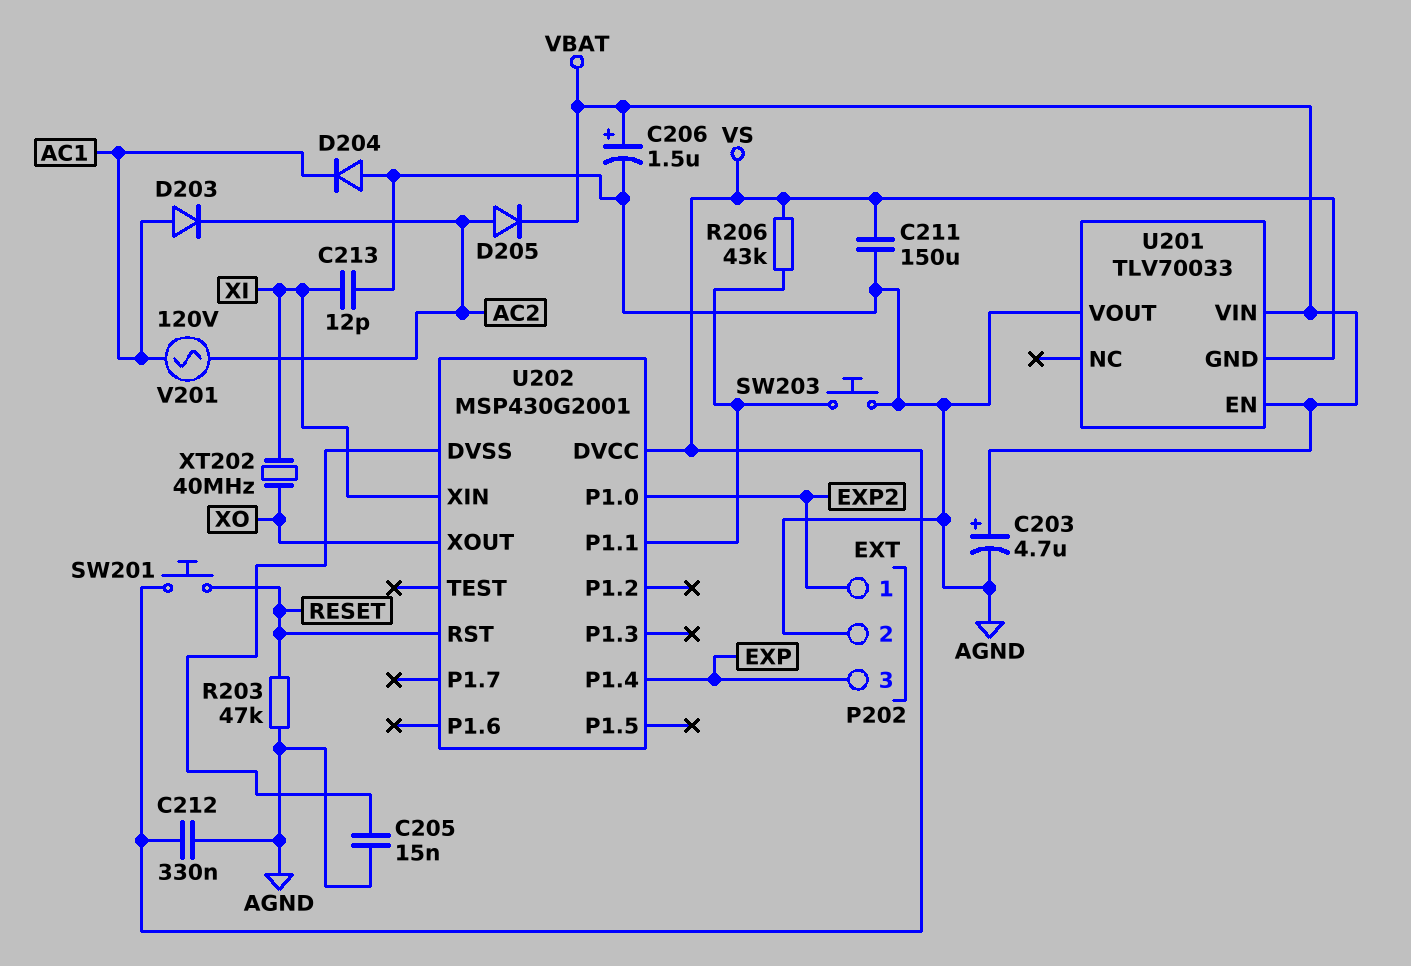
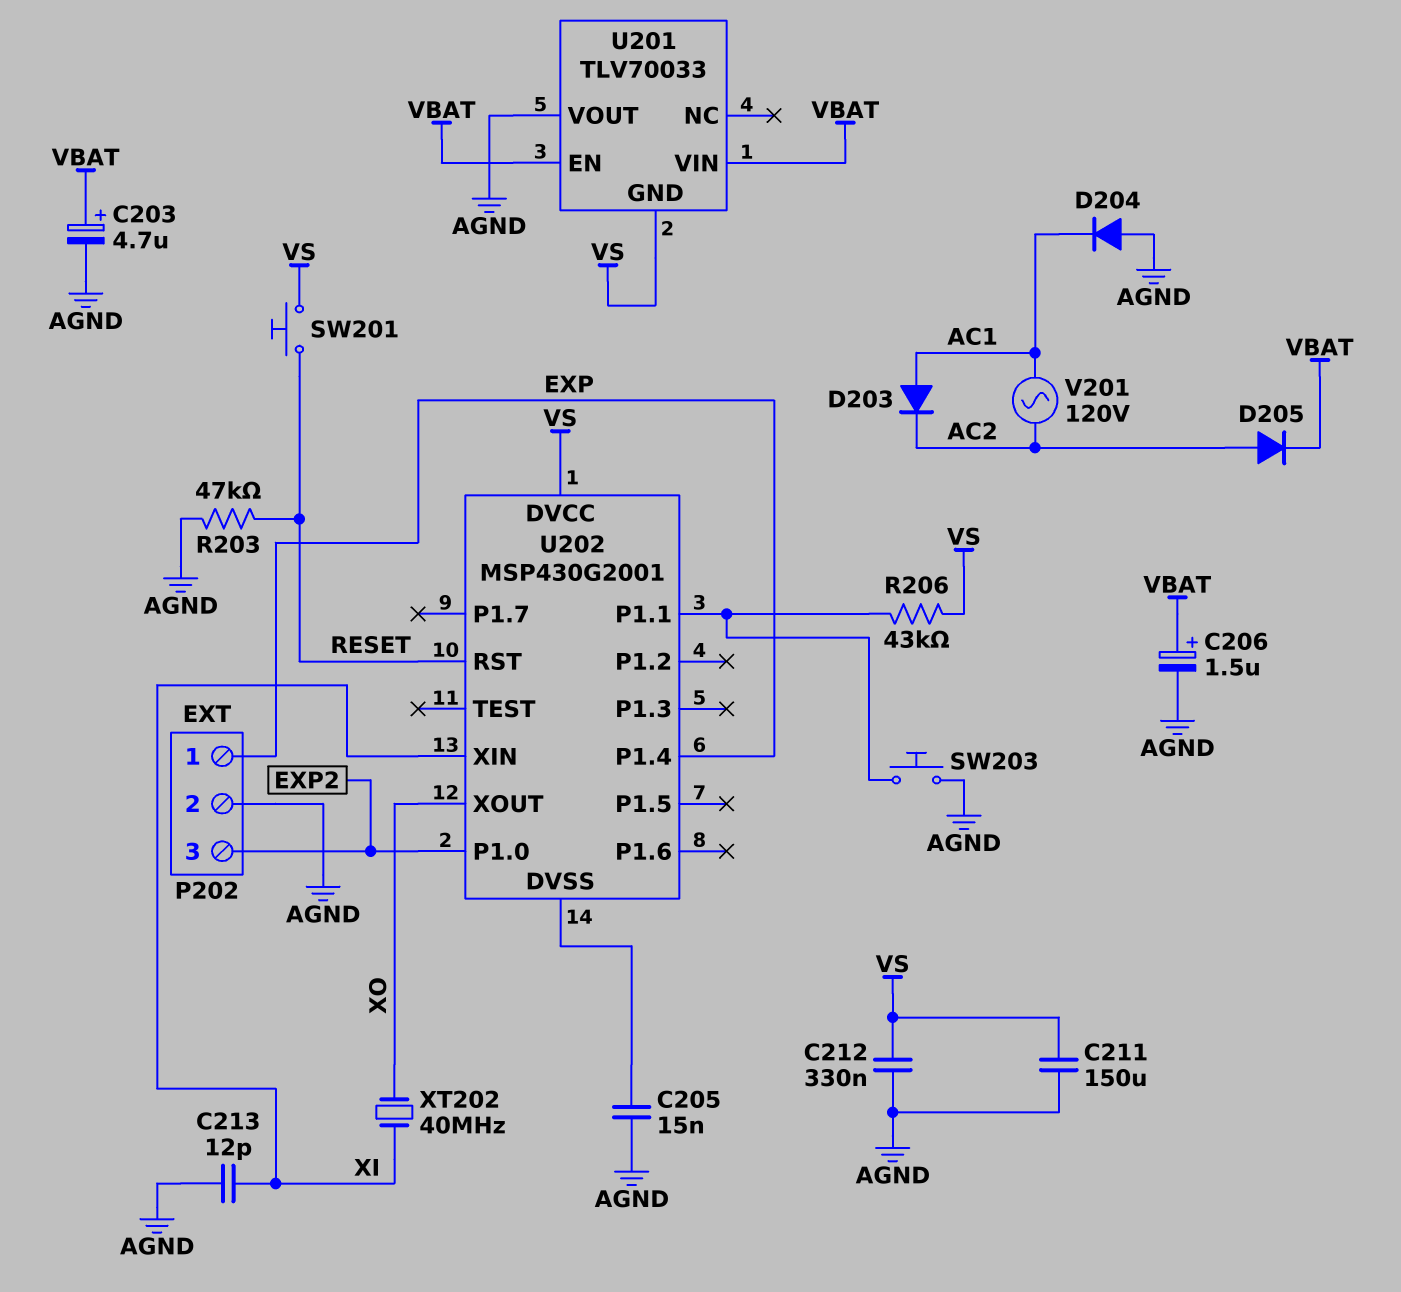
P202 pin 1: EXP2 -> EXP
P202 pin 3: EXP -> EXP2

